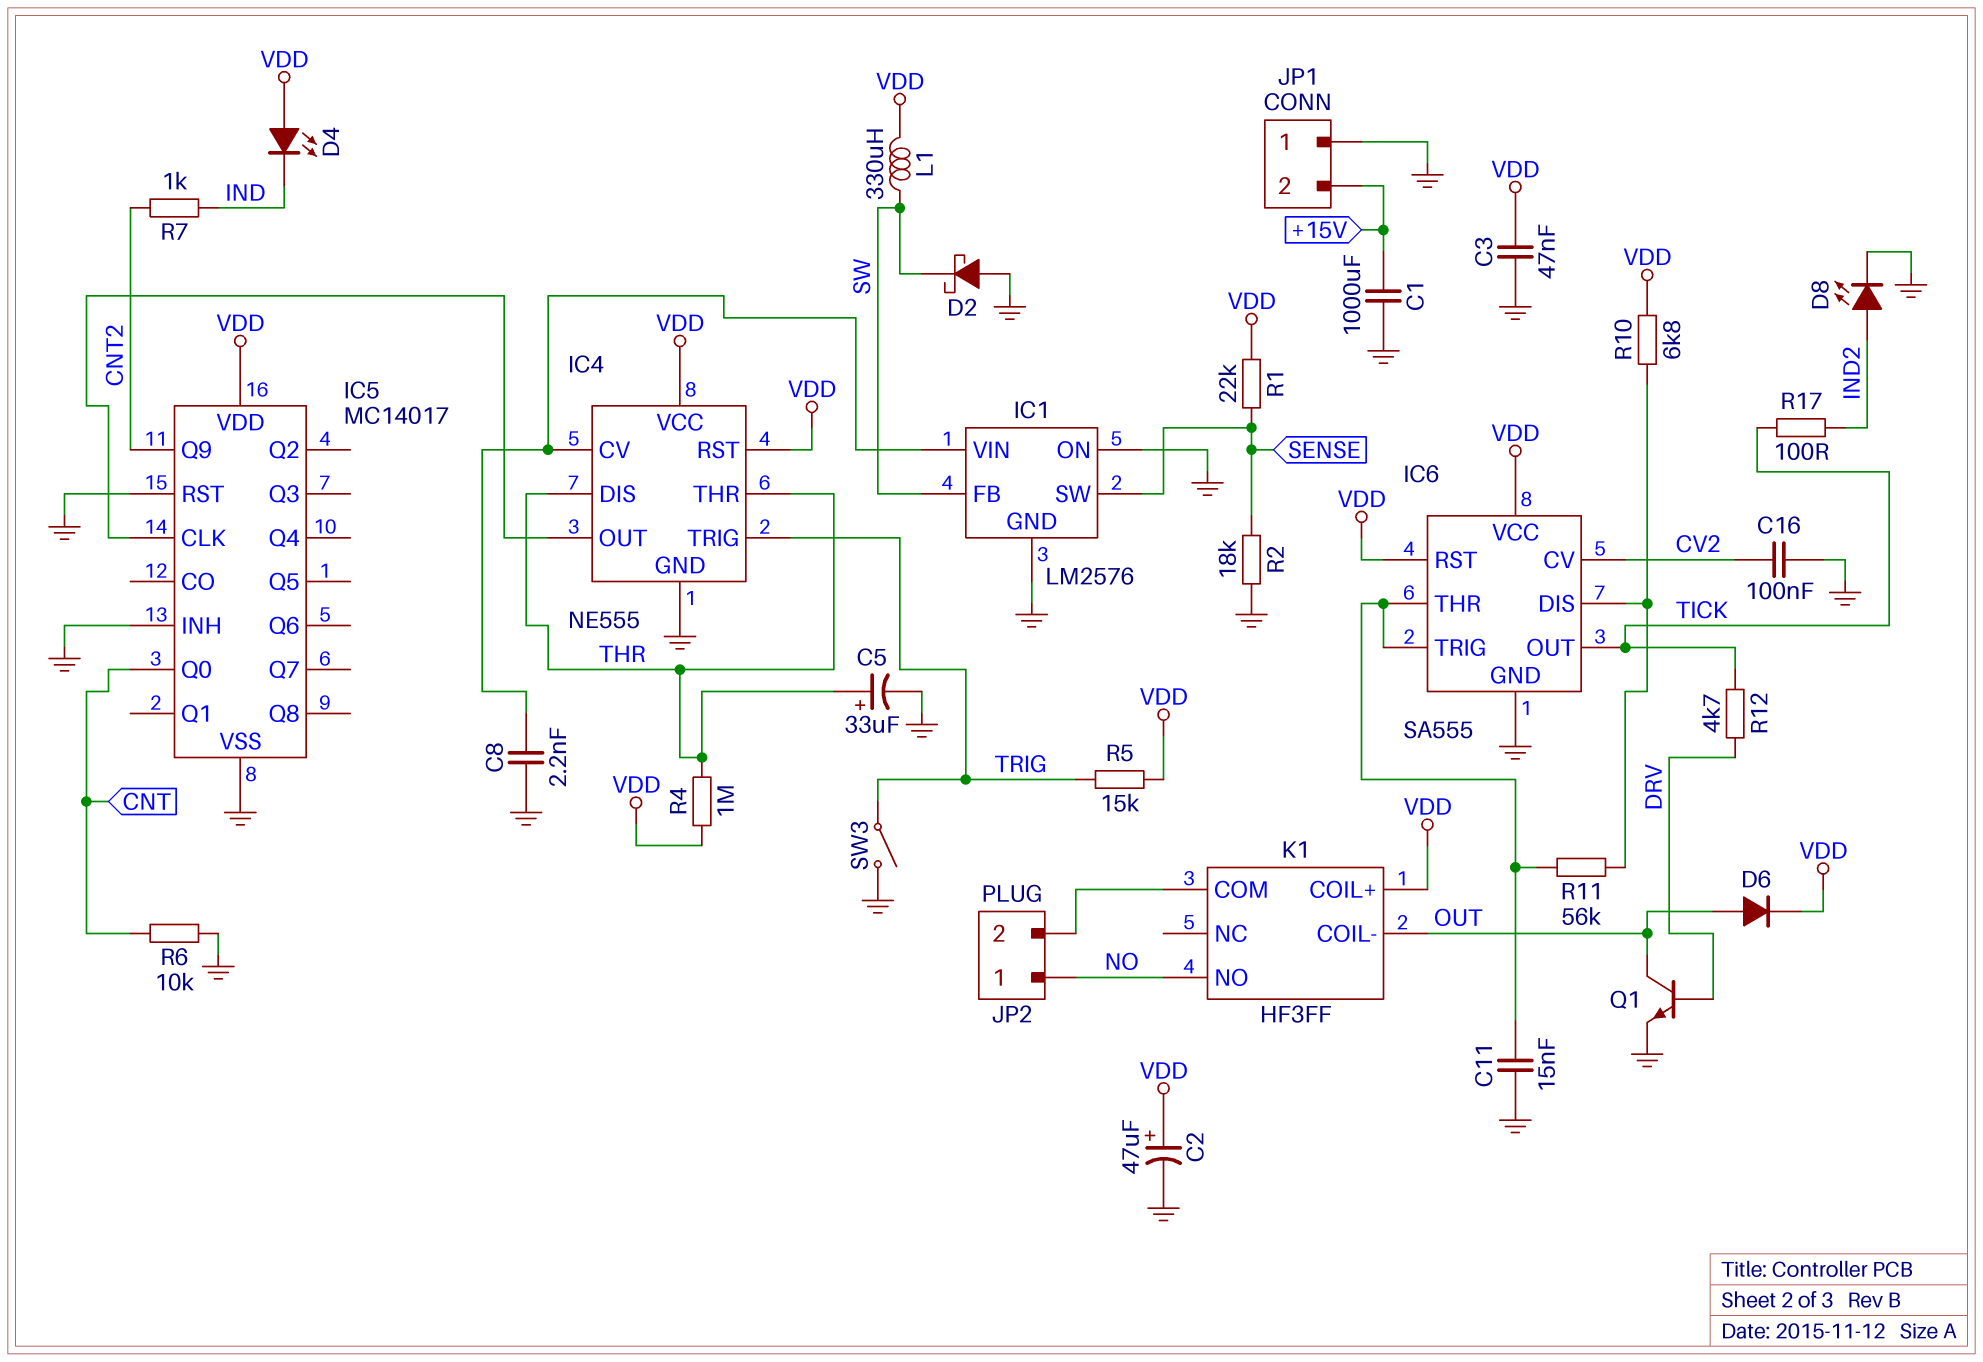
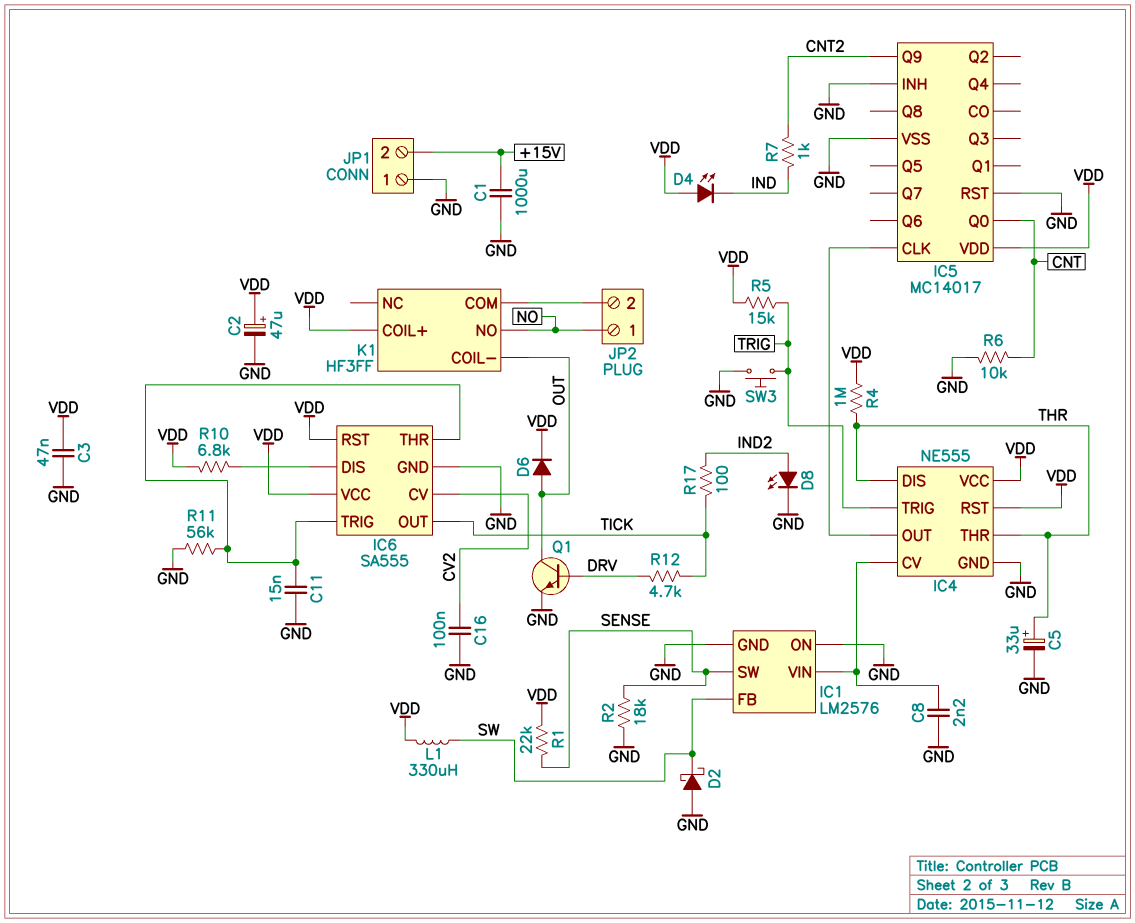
R11: 56k (IC6/DIS, IC6/THR) -> 56k (GND, IC6/THR)
SW3: switch (GND, TRIG) -> button (GND, TRIG)

